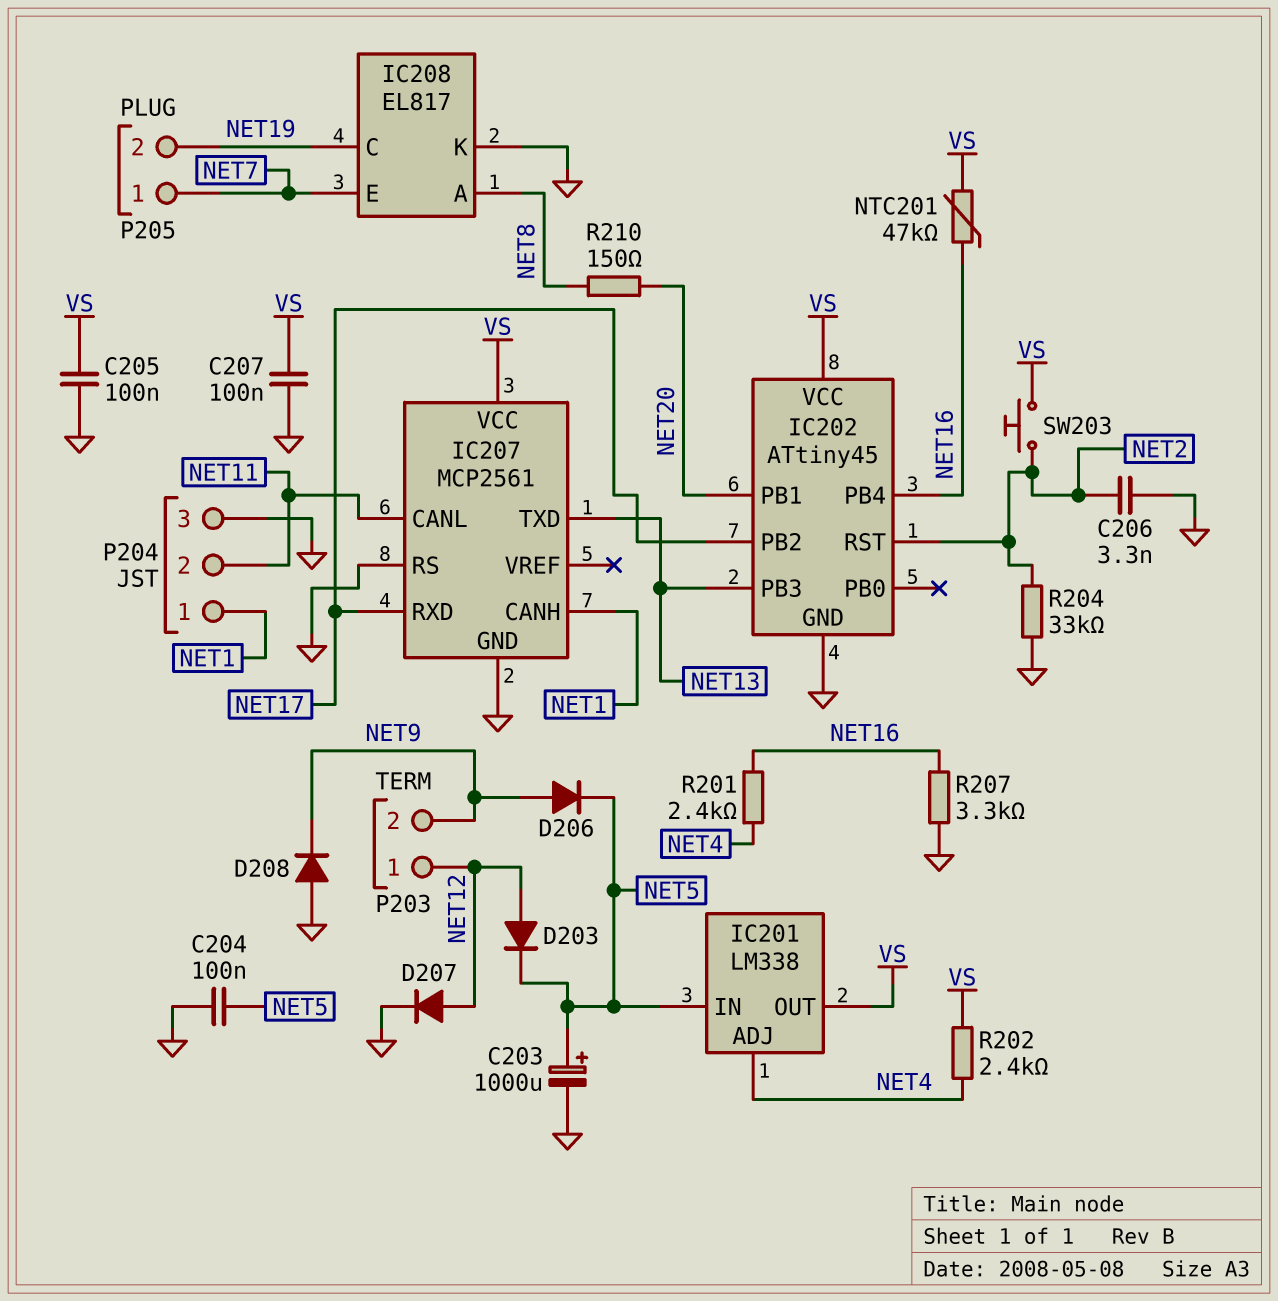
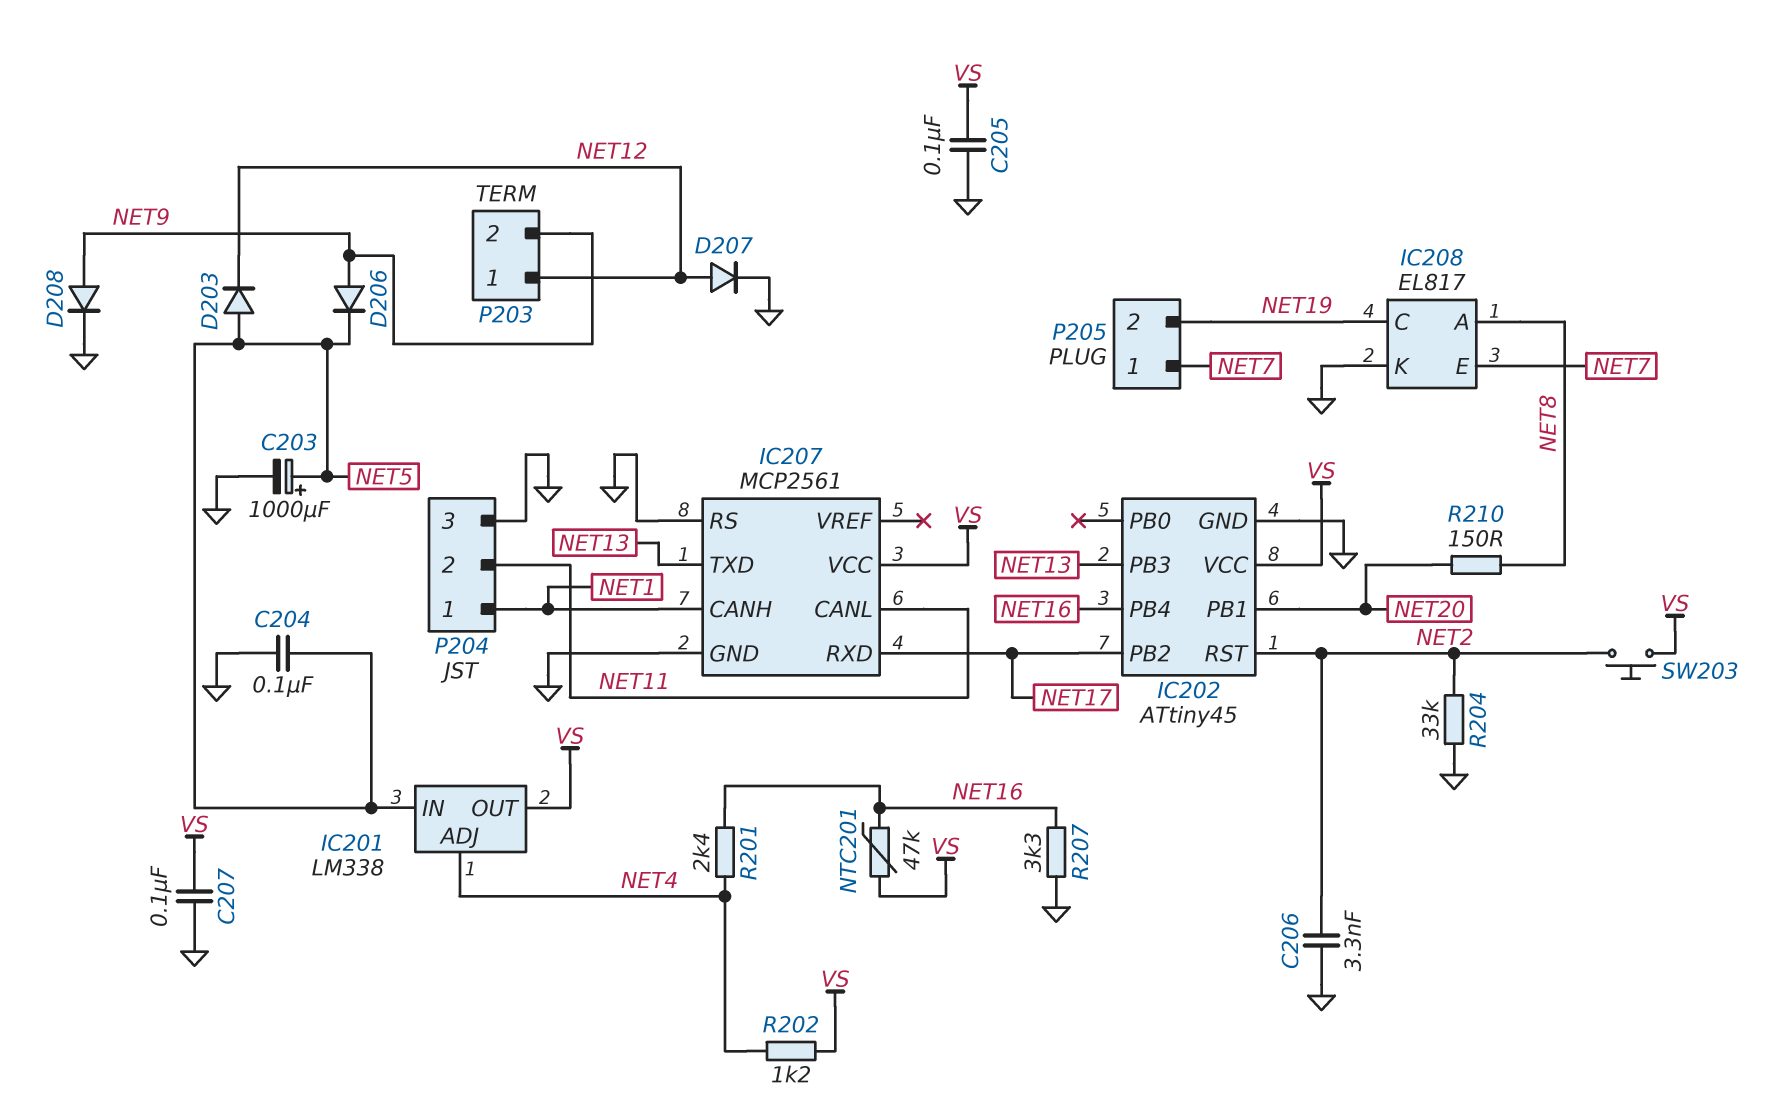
D203: diode (A NET12, K NET5) -> diode (A NET5, K NET12)
D208: diode (A GND, K NET9) -> diode (A NET9, K GND)
R202: 2.4k (NET4, VS) -> 1.2k (NET4, VS)

